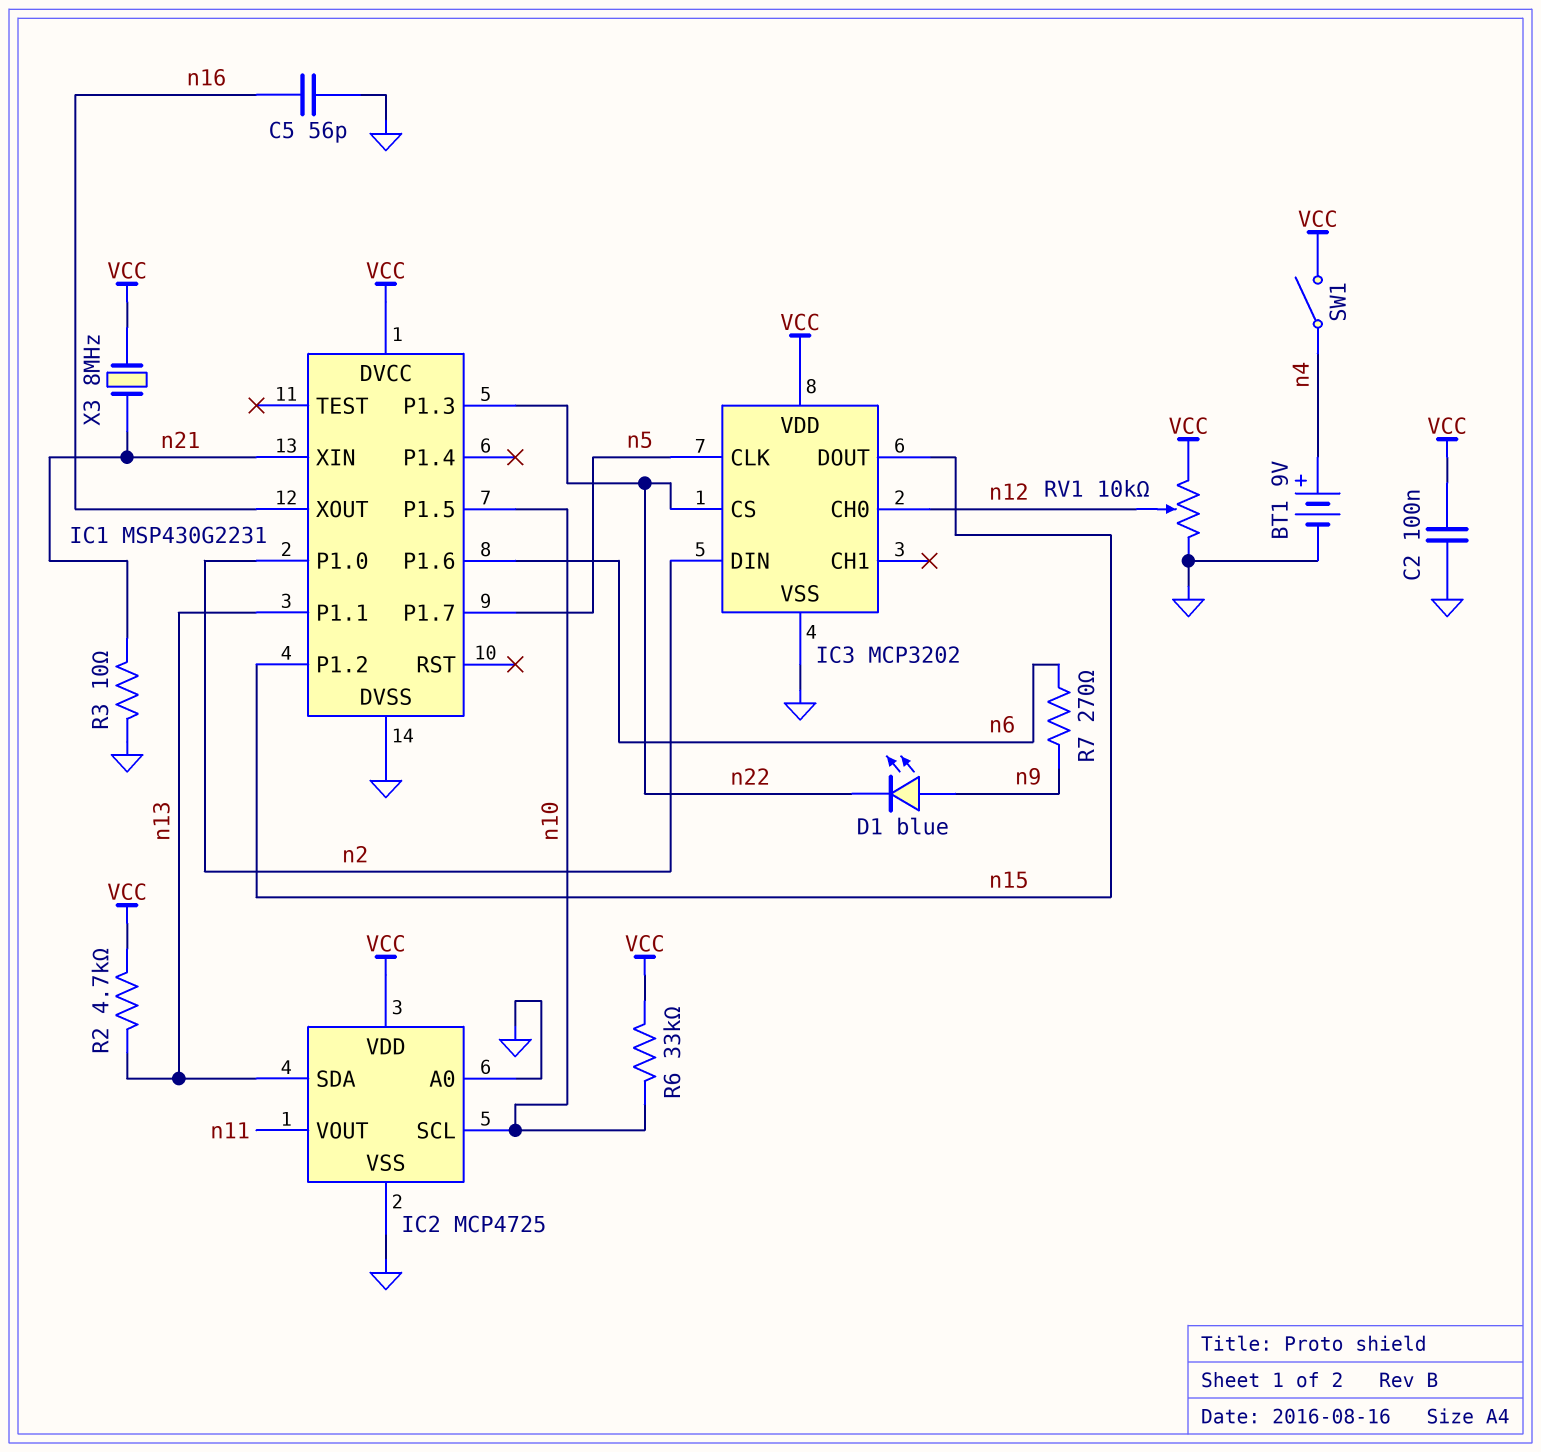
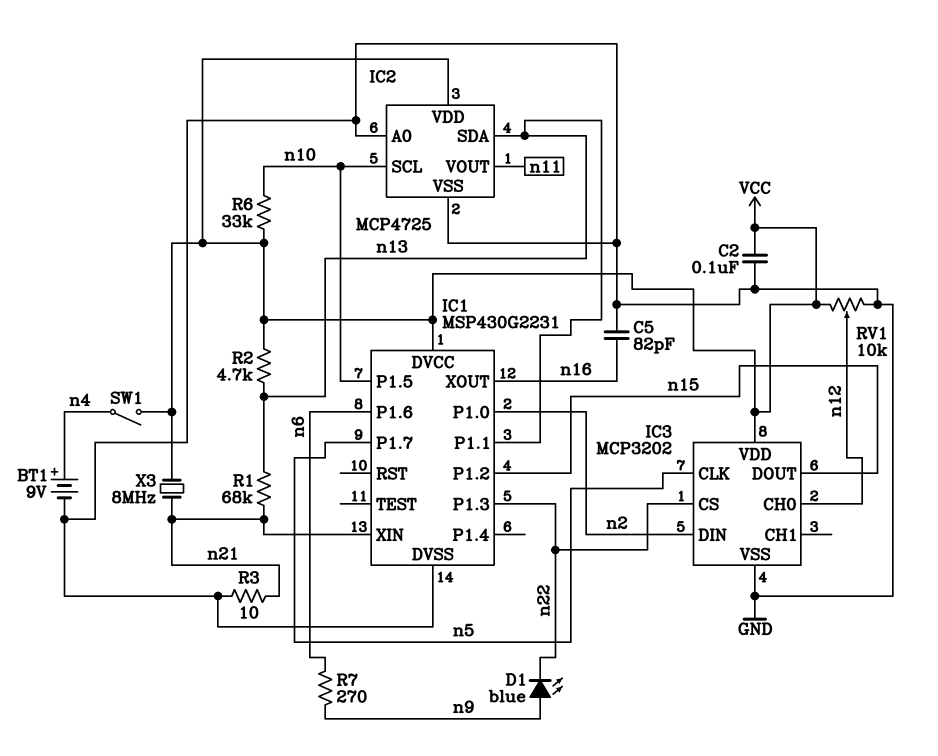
C5: 56pF (GND, n16) -> 82pF (GND, n16)
R1: none -> 68k (n13, n21)

